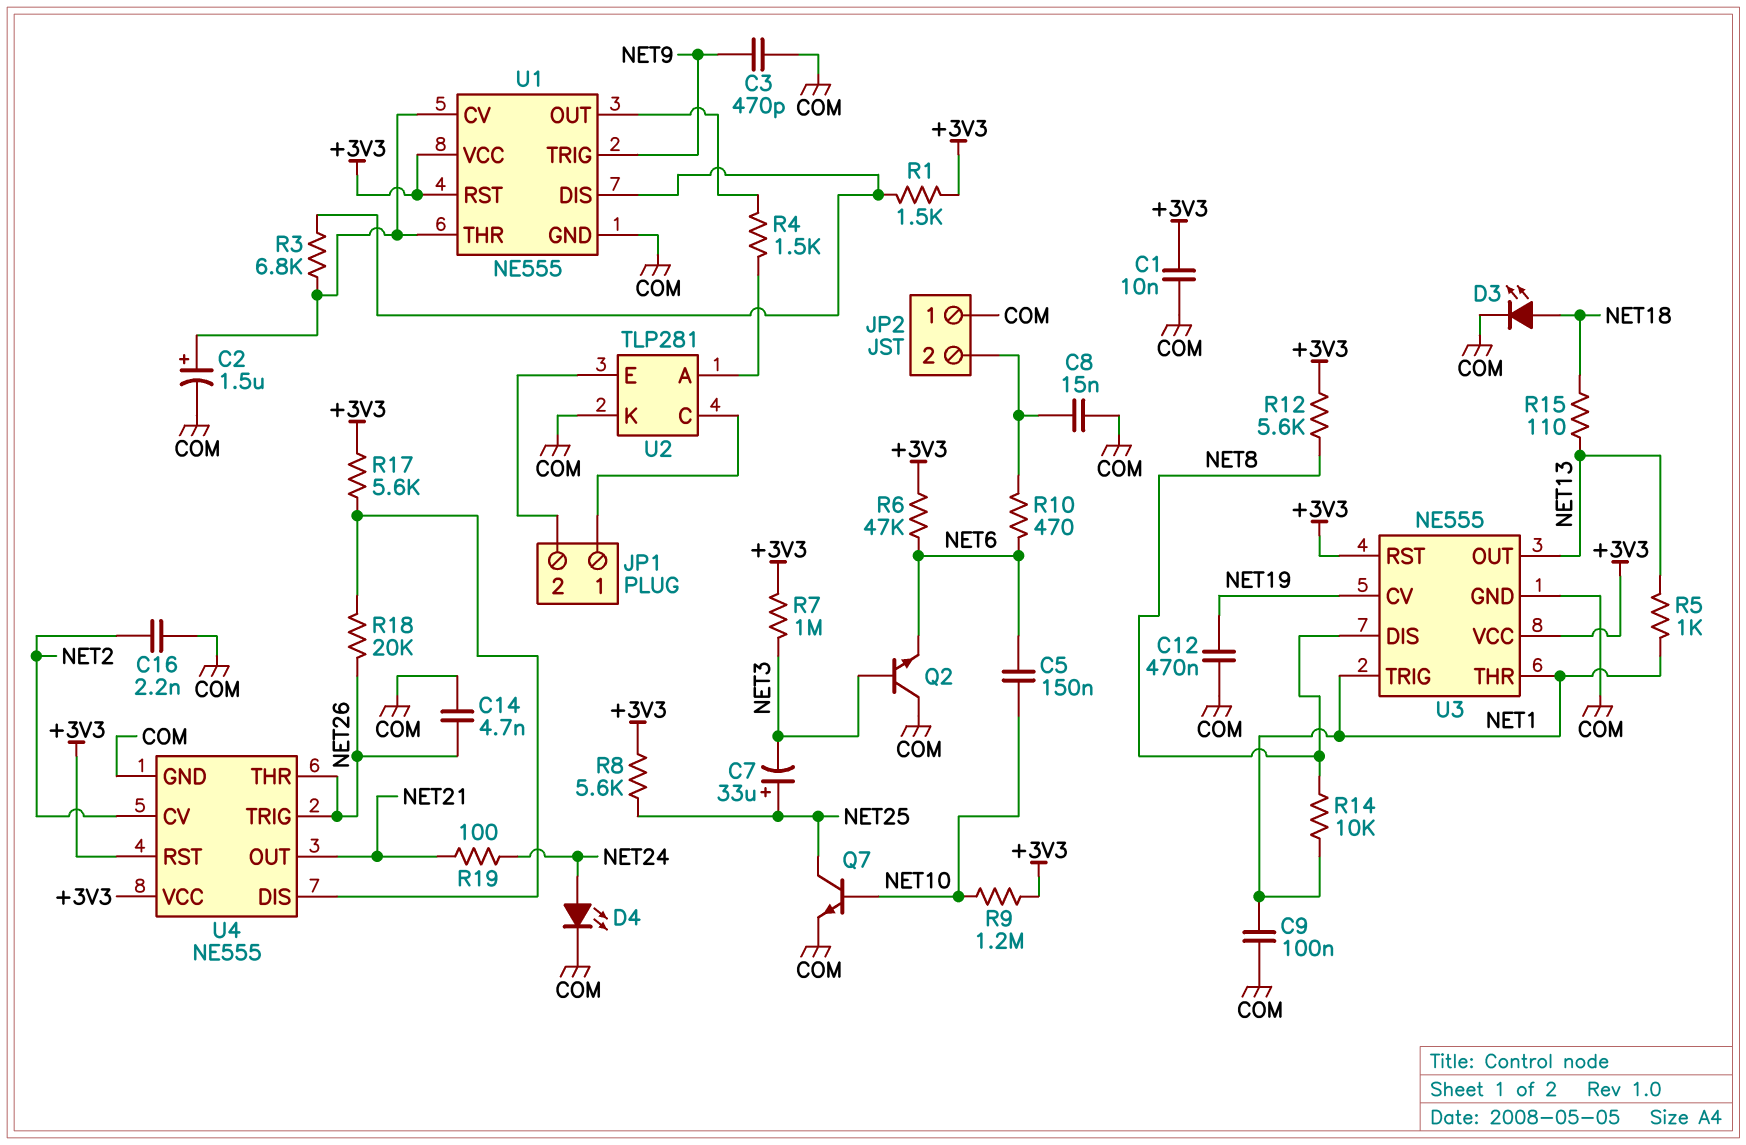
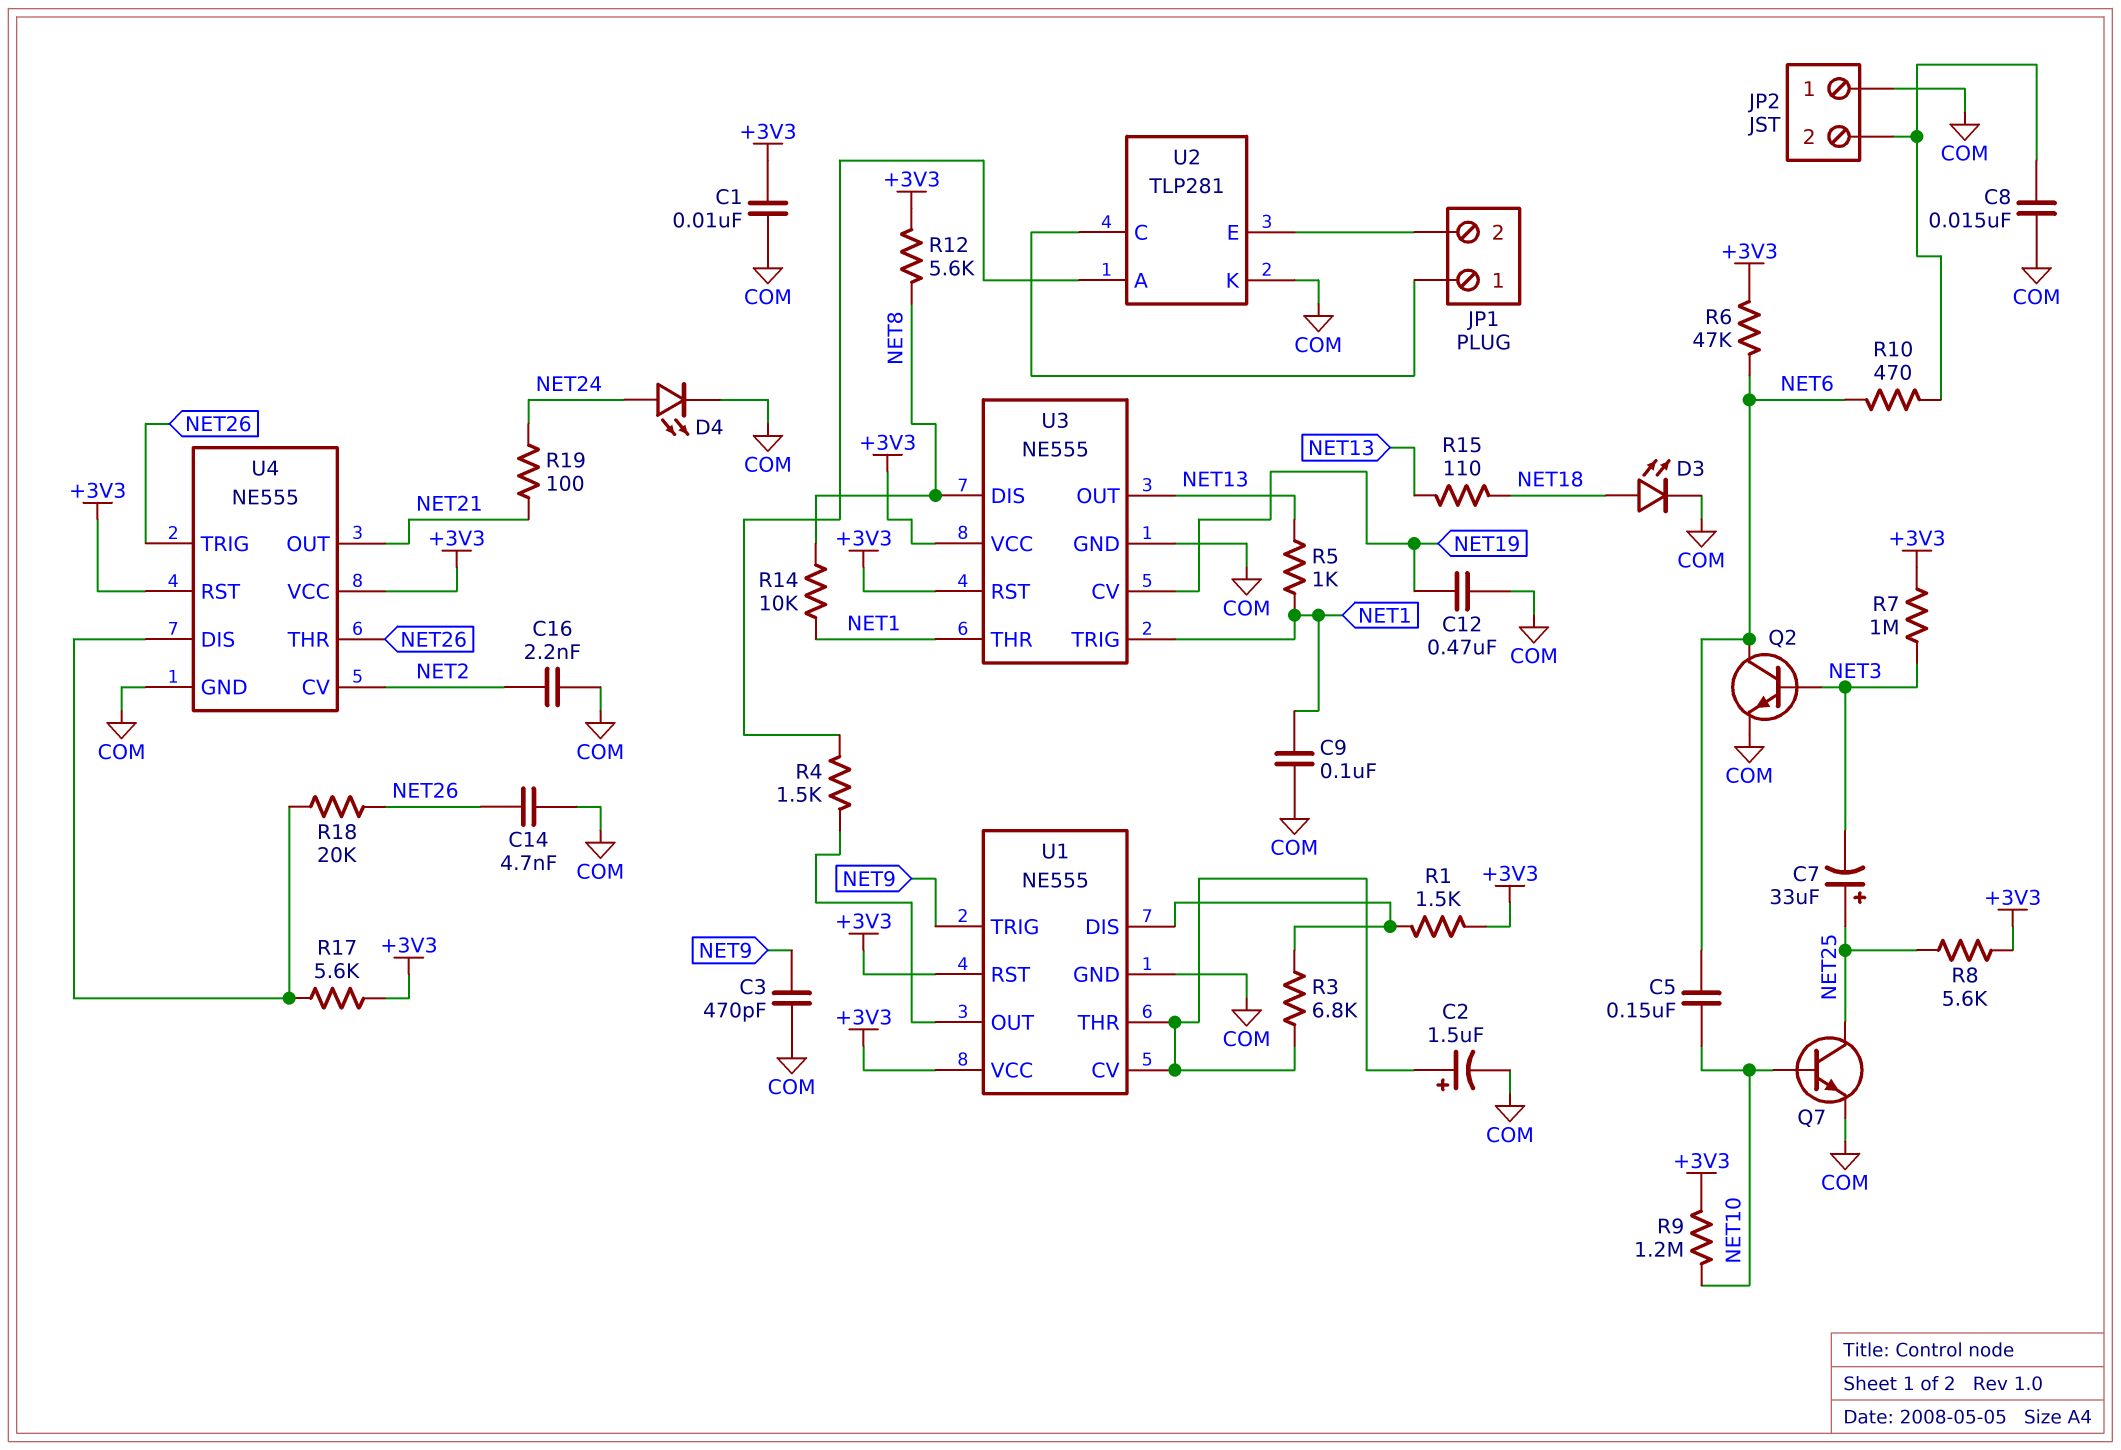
Q2: NPN (B NET3, C COM, E NET6) -> NPN (B NET3, C NET6, E COM)

